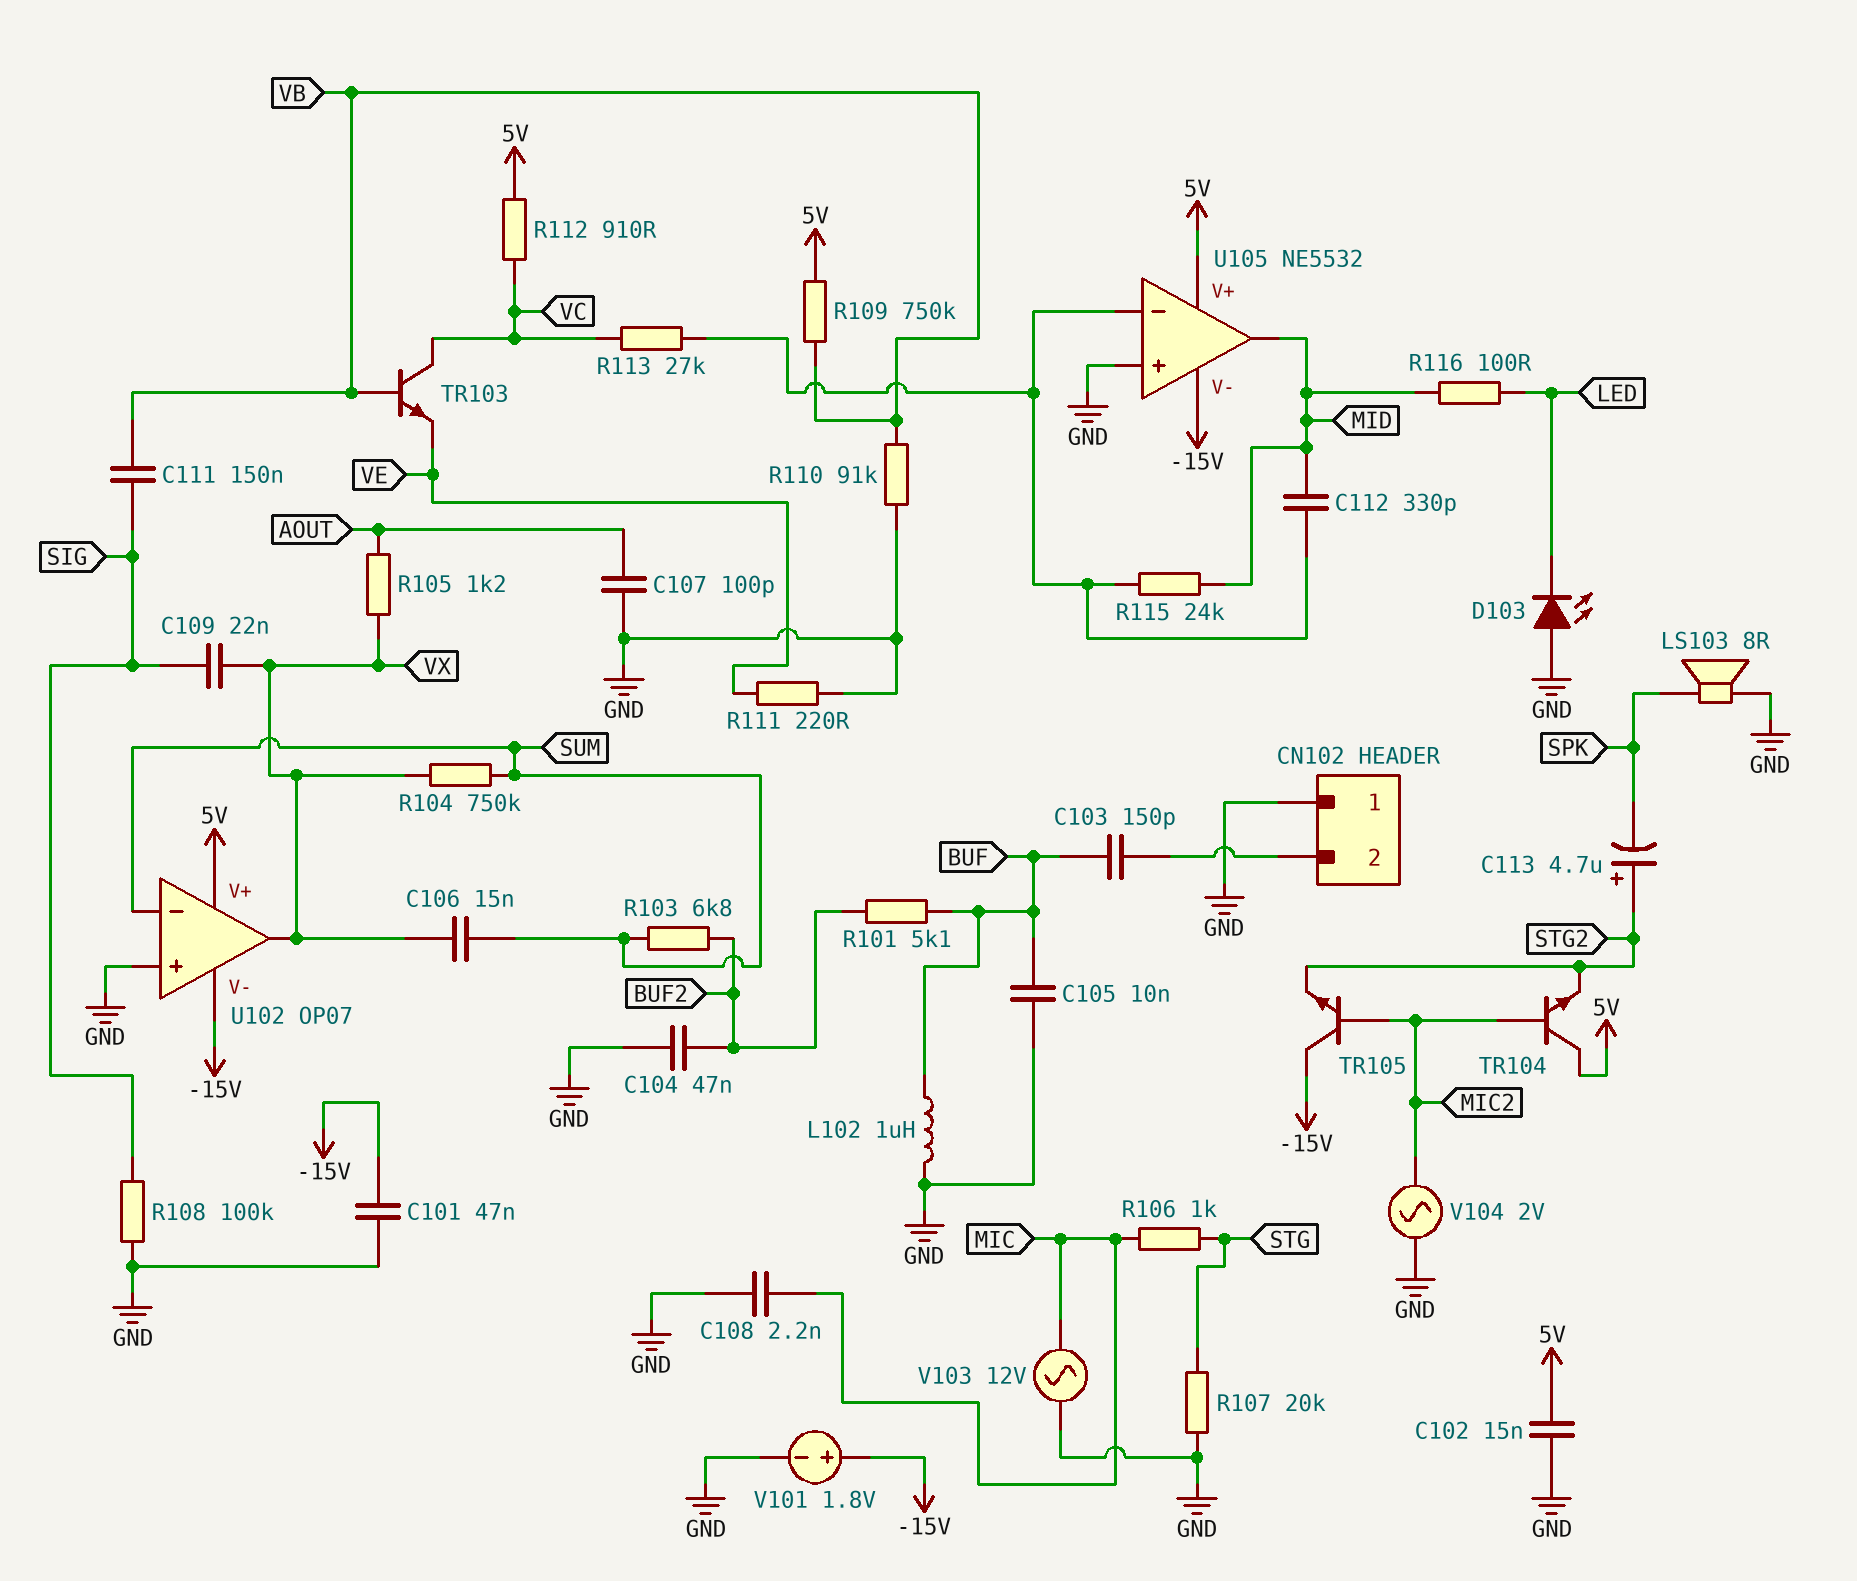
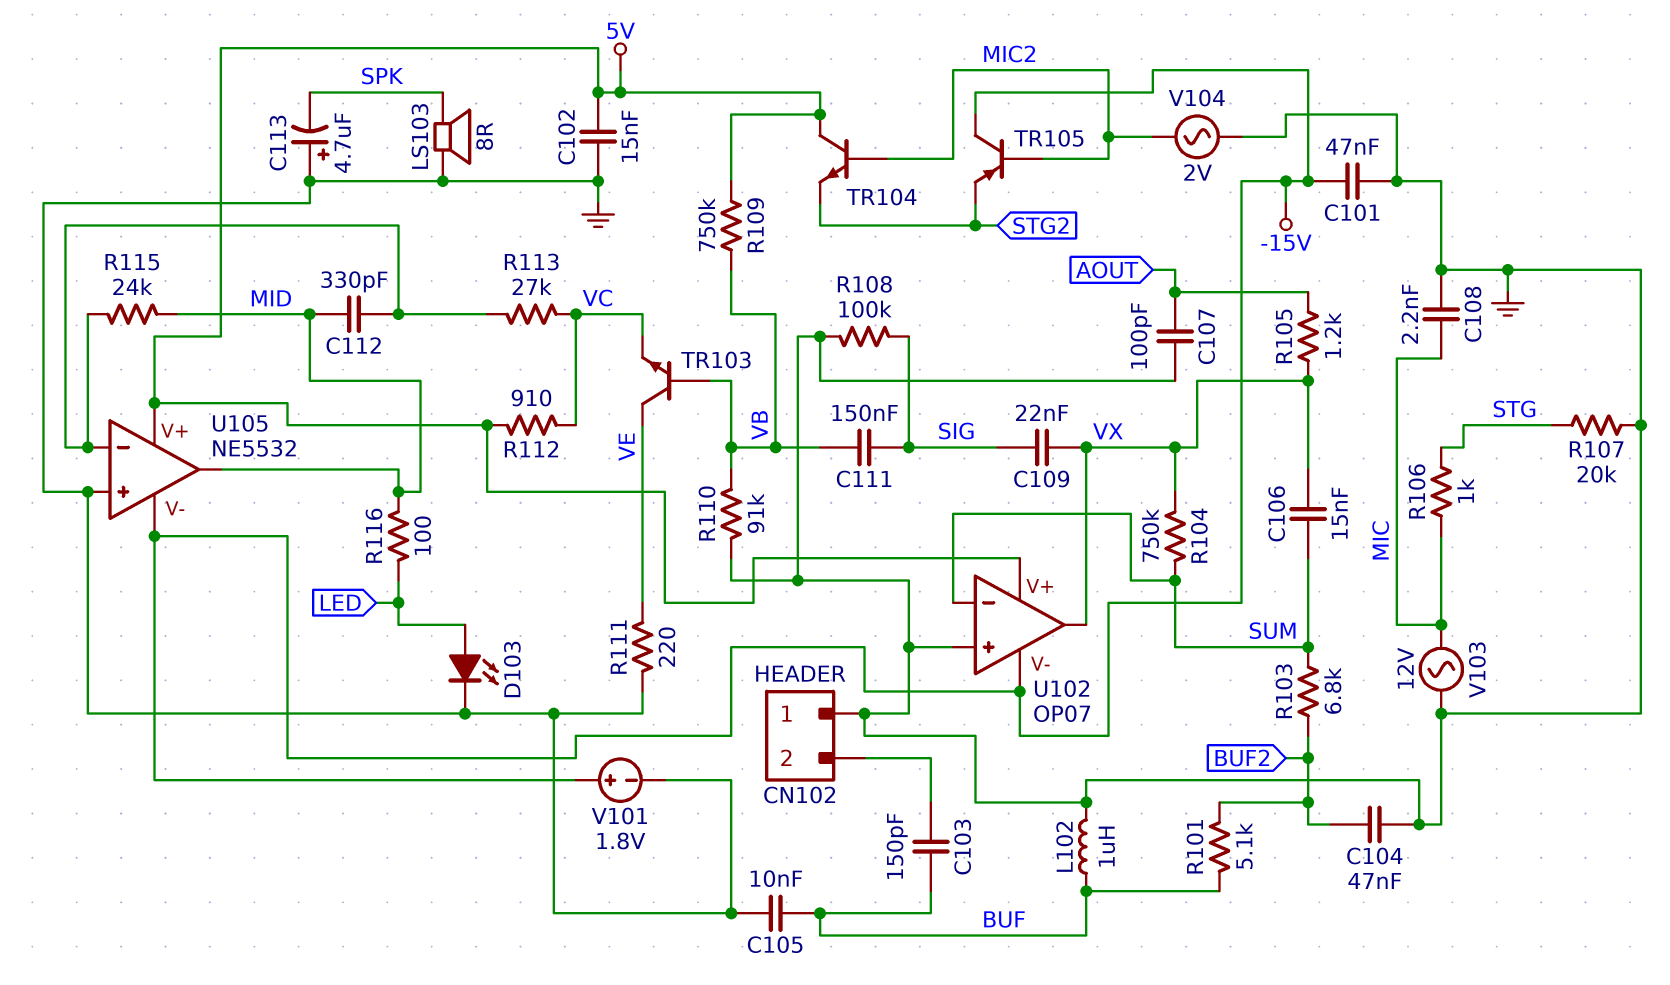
C113: 4.7uF (plus STG2, minus SPK) -> 4.7uF (plus GND, minus SPK)
D103: LED (A GND, K LED) -> LED (A LED, K GND)
TR103: NPN (B VB, C VC, E VE) -> NPN (B VB, C VE, E VC)
TR105: NPN (B MIC2, C -15V, E STG2) -> PNP (B MIC2, C -15V, E STG2)

